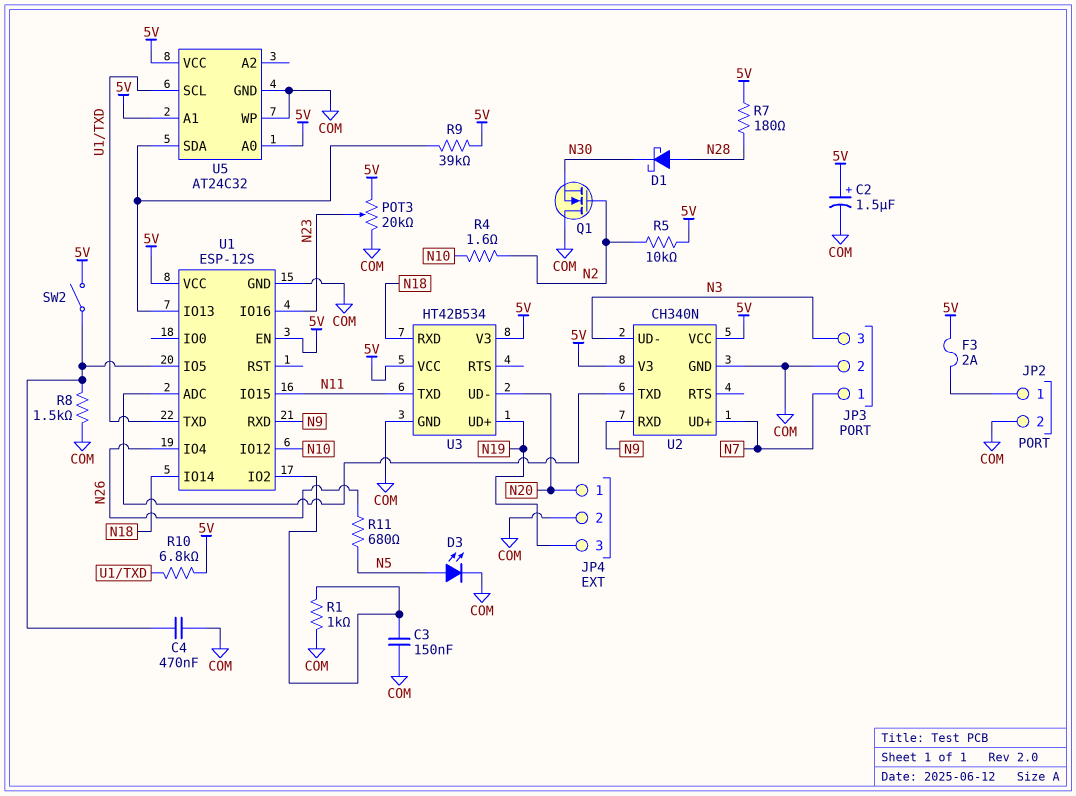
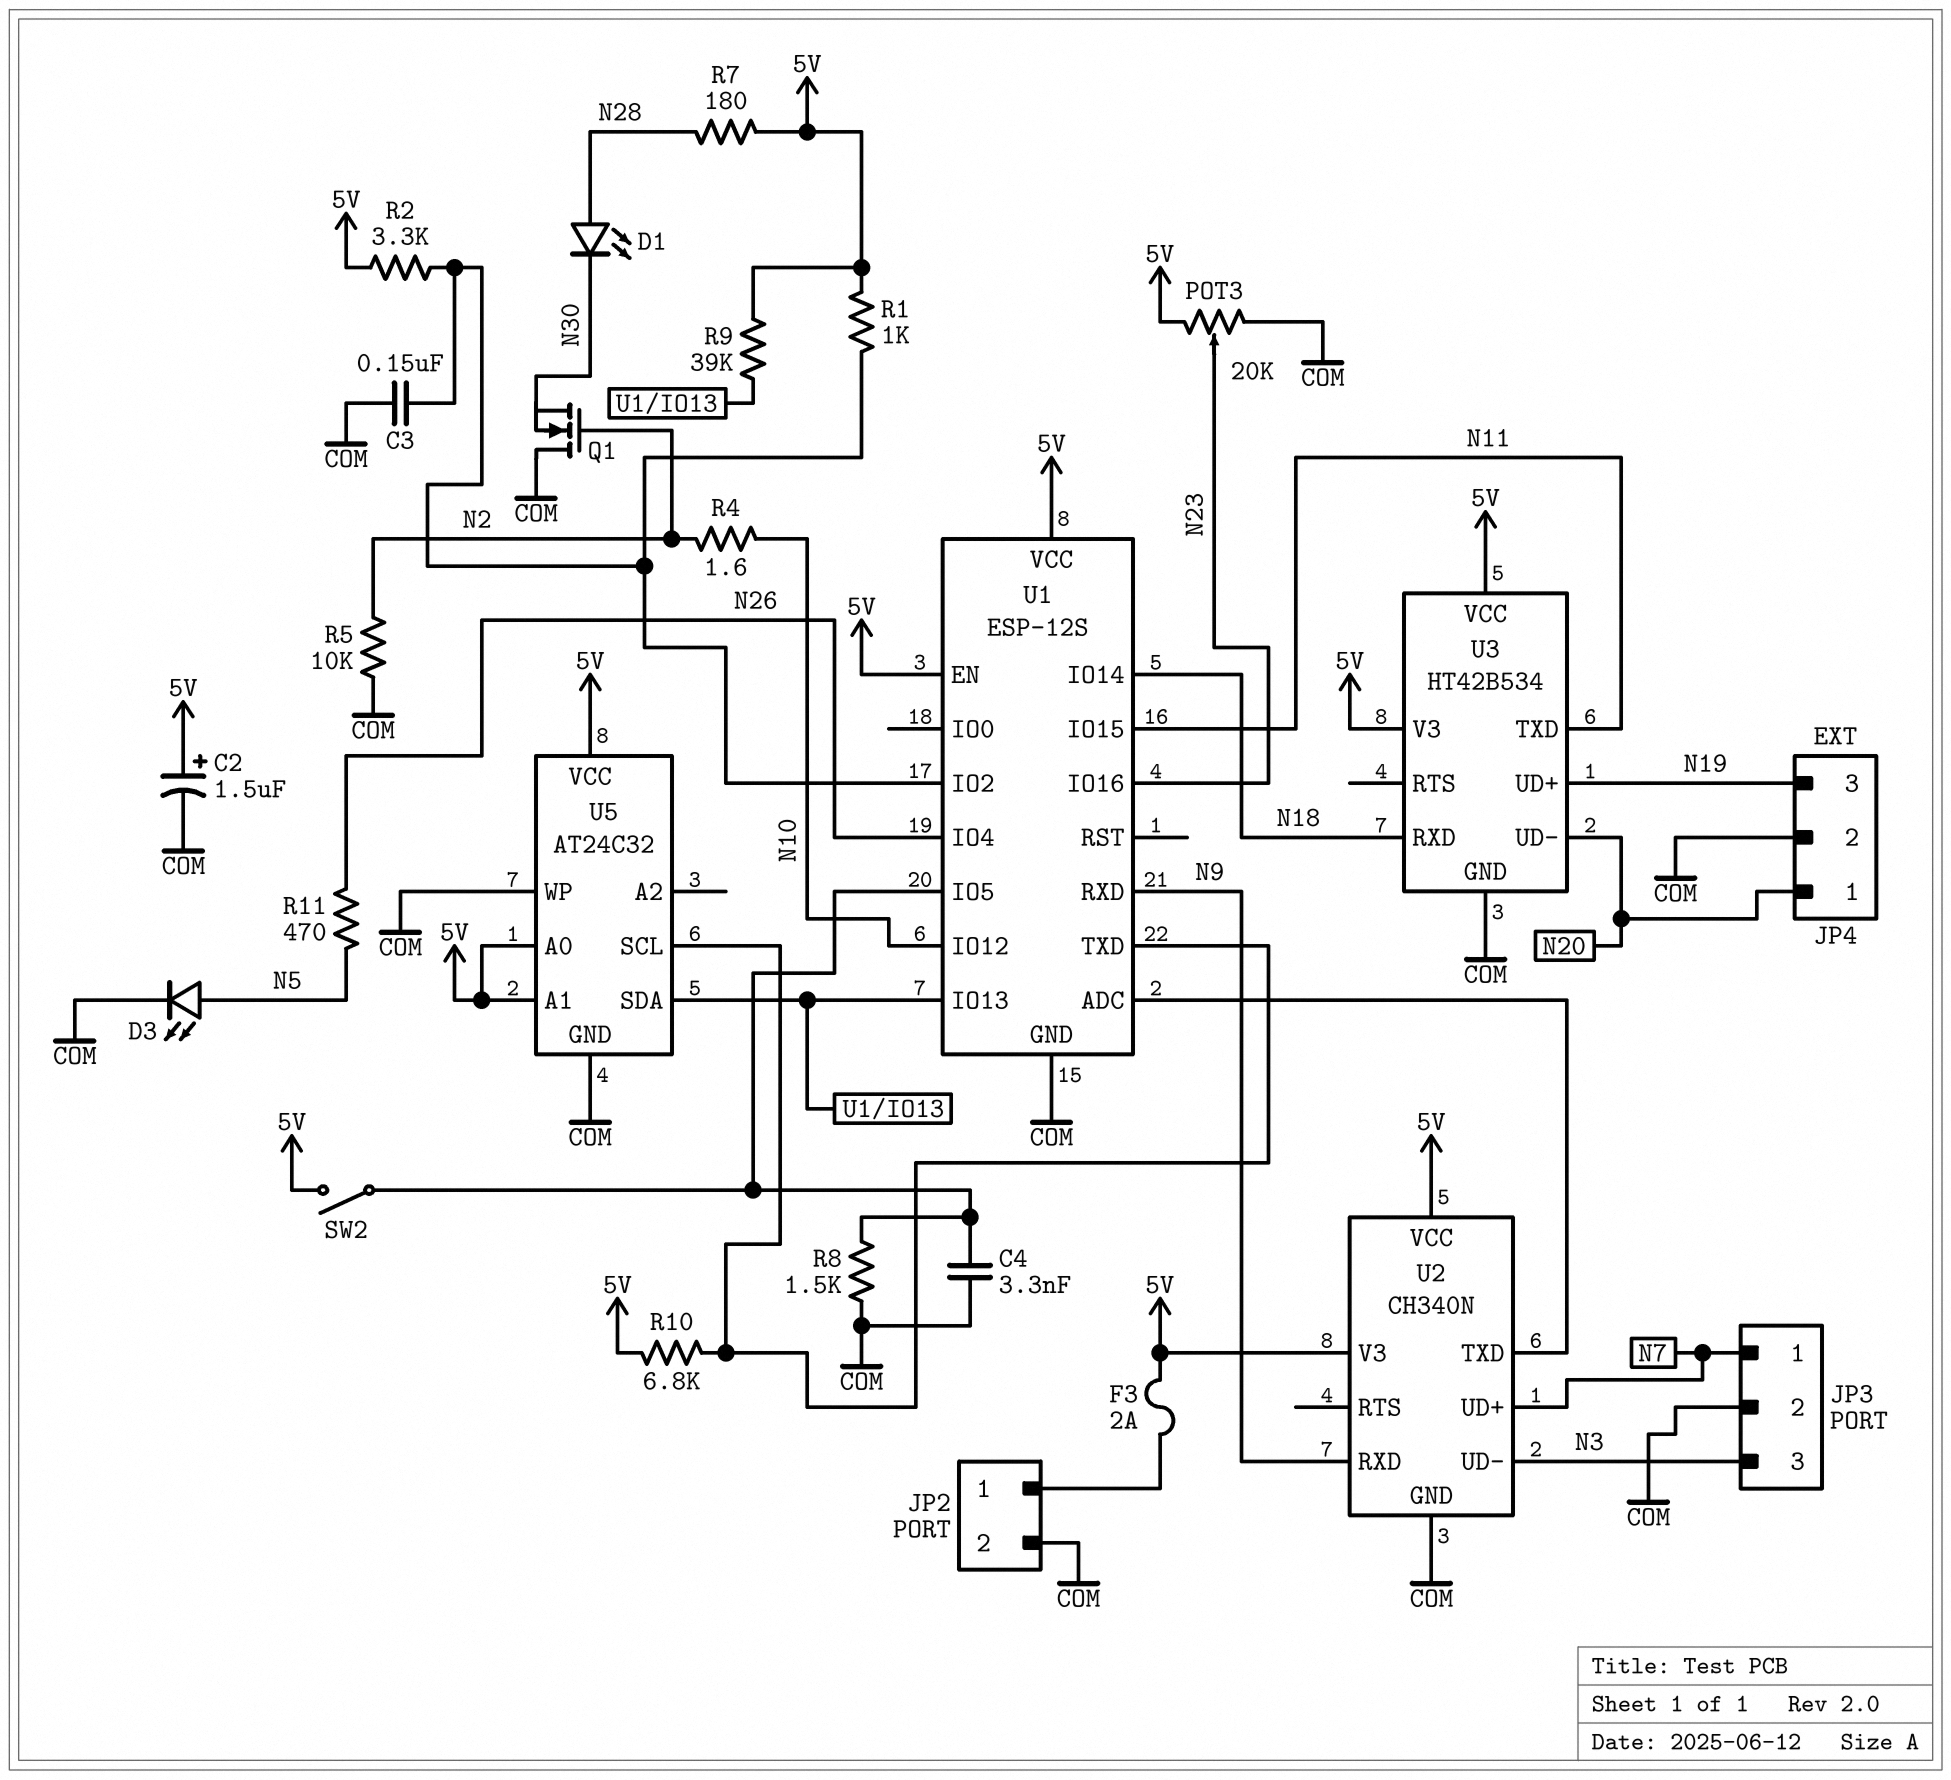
C4: 470nF (COM, U1/IO5) -> 3.3nF (COM, U1/IO5)
D1: schottky (A N28, K N30) -> LED (A N28, K N30)
R1: 1k (COM, U1/IO2) -> 1k (5V, U1/IO2)
R2: none -> 3.3k (5V, U1/IO2)
R5: 10k (5V, N2) -> 10k (COM, N2)
R11: 680 (N5, N26) -> 470 (N5, N26)

